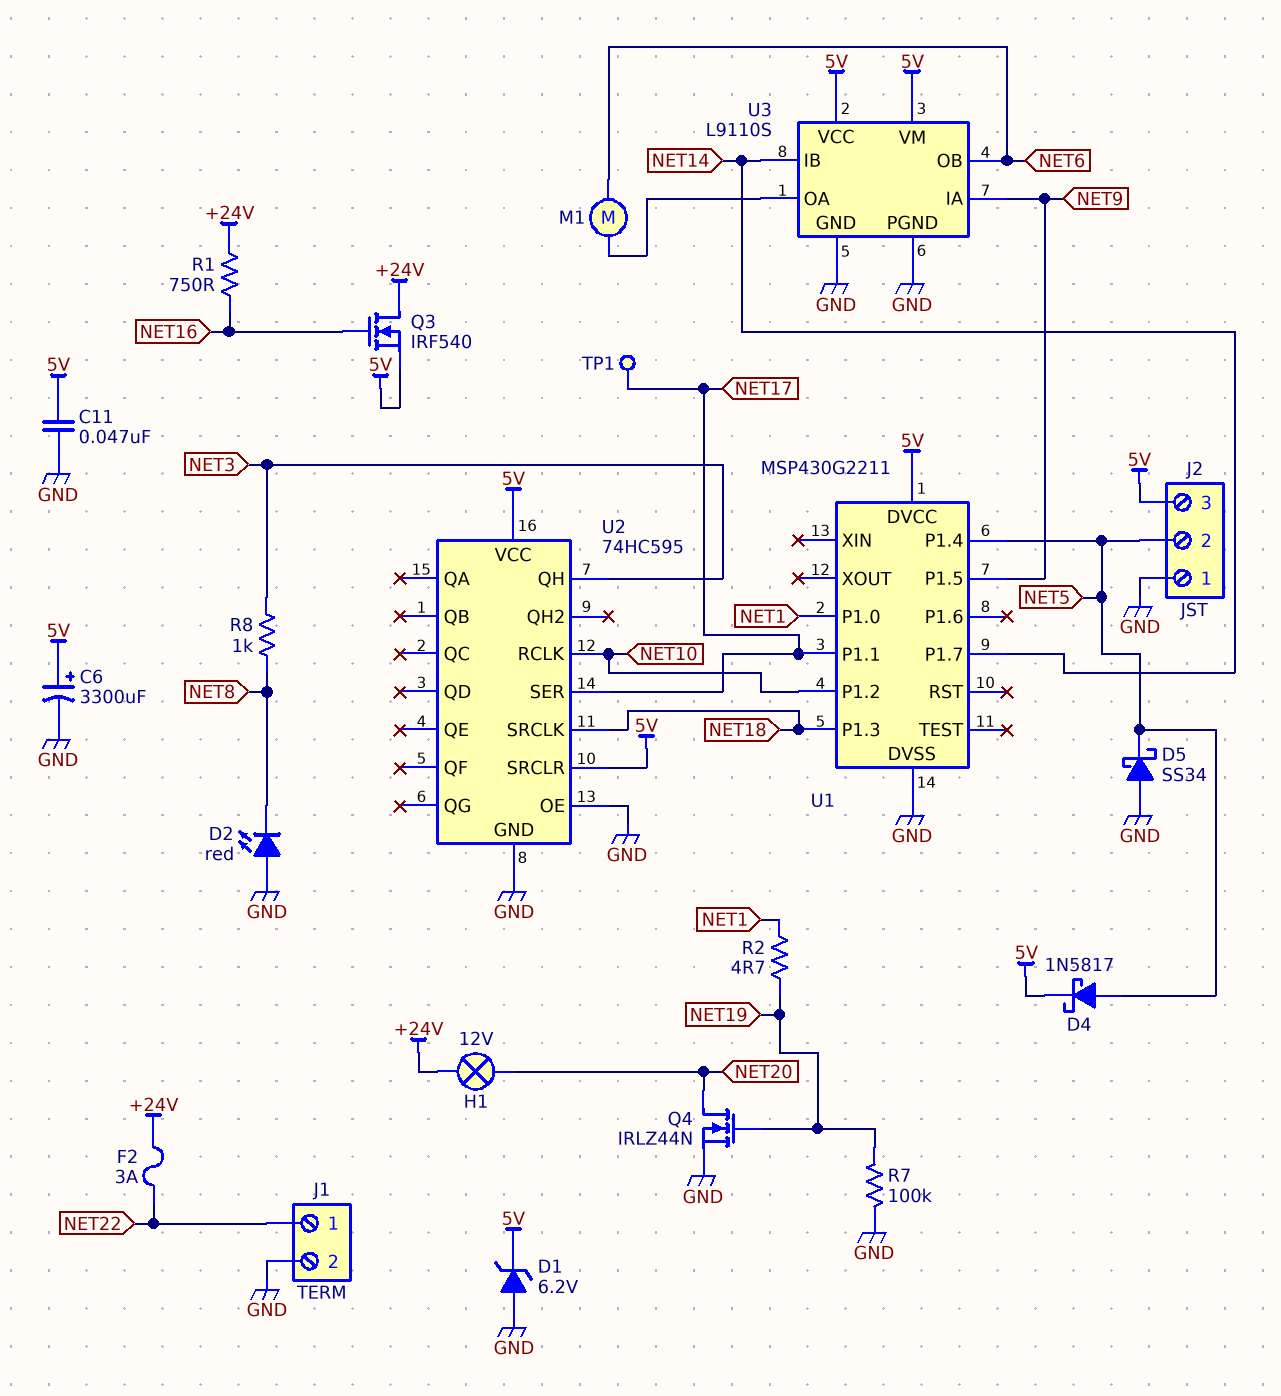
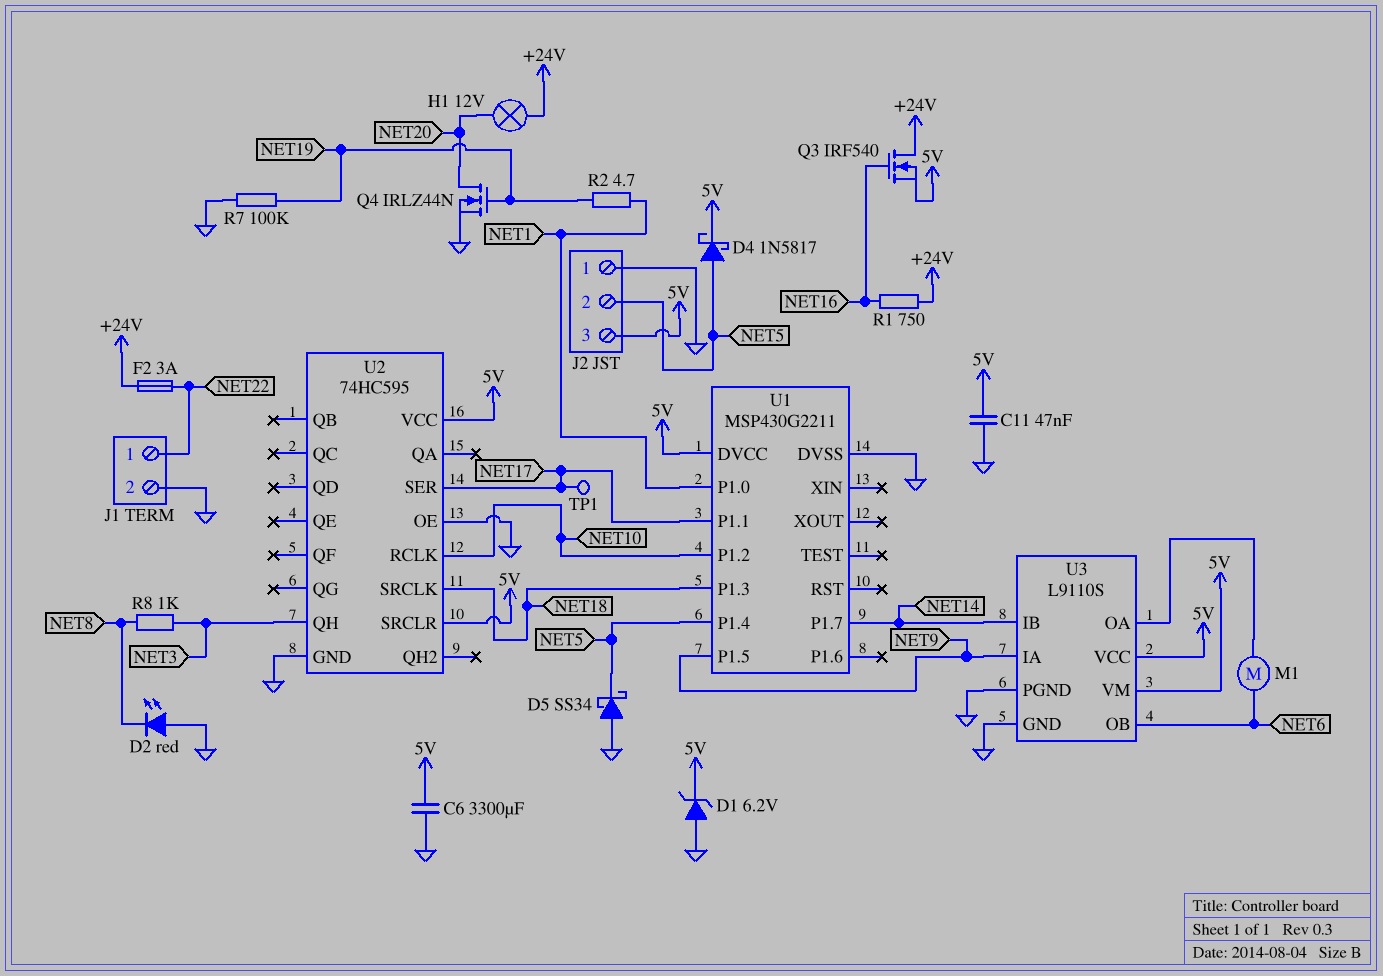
C6: 3300uF (plus 5V, minus GND) -> 3300uF (5V, GND)

